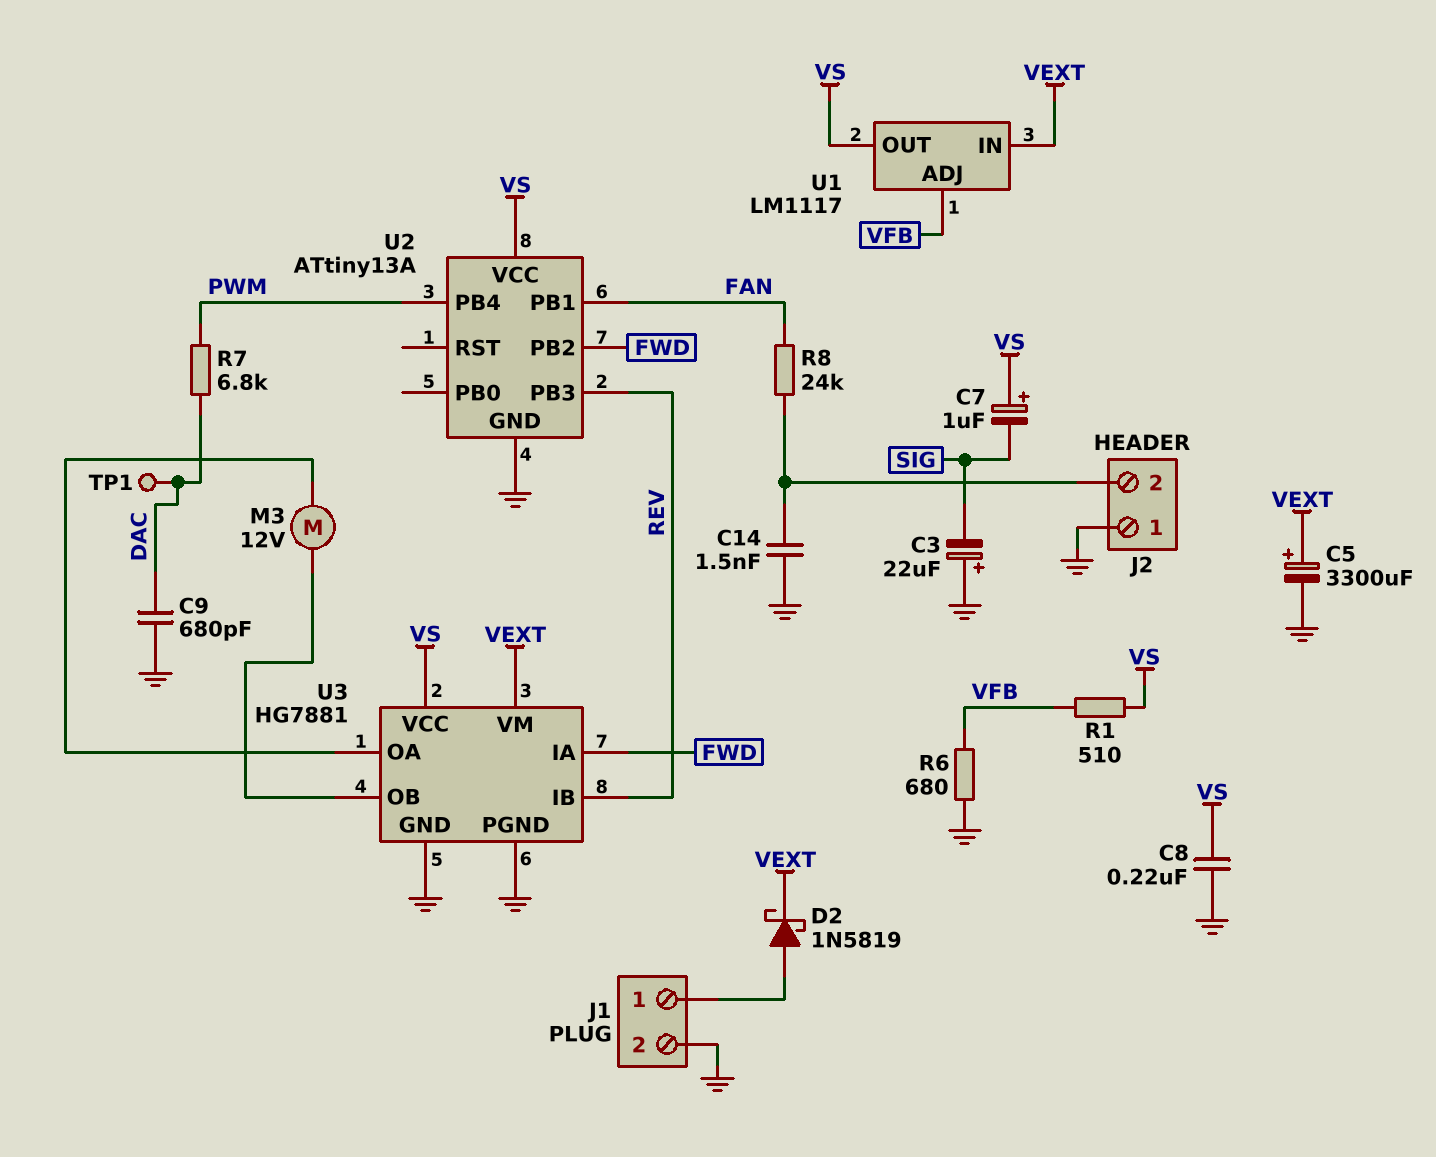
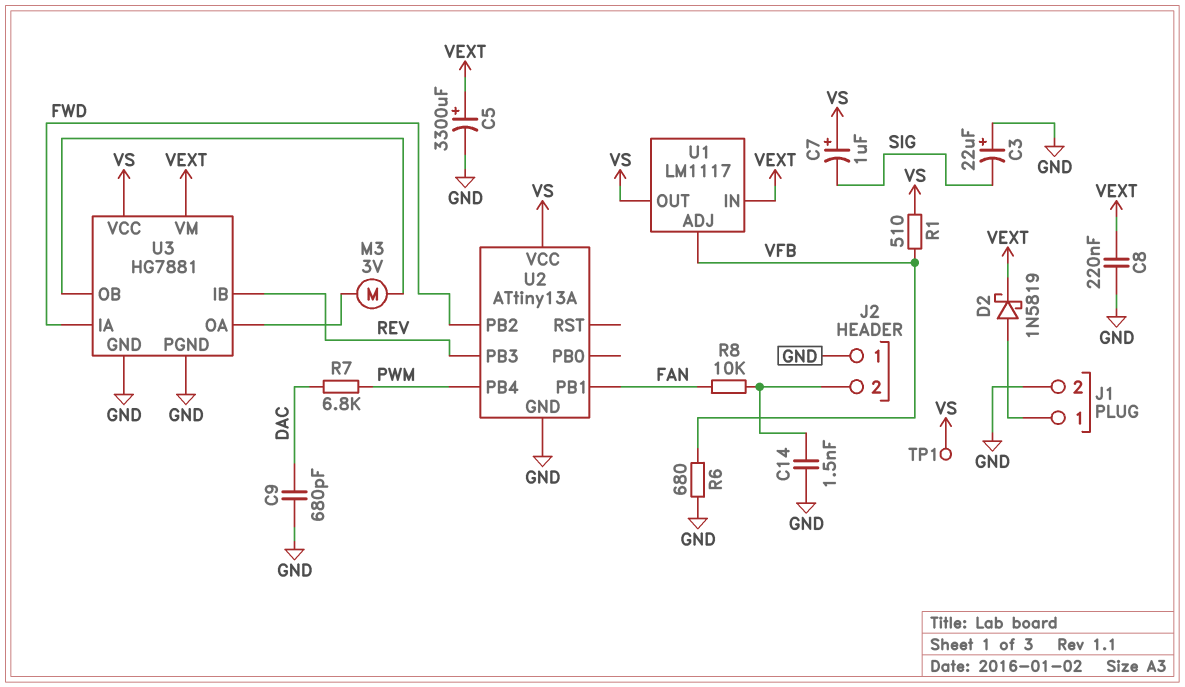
C8: 220nF (GND, VS) -> 220nF (GND, VEXT)
M3: motor 12V (U3/OA, U3/OB) -> motor 3V (U3/OA, U3/OB)
R8: 24k (FAN, J2/2) -> 10k (FAN, J2/2)
TP1: test point (DAC) -> test point (VS)

